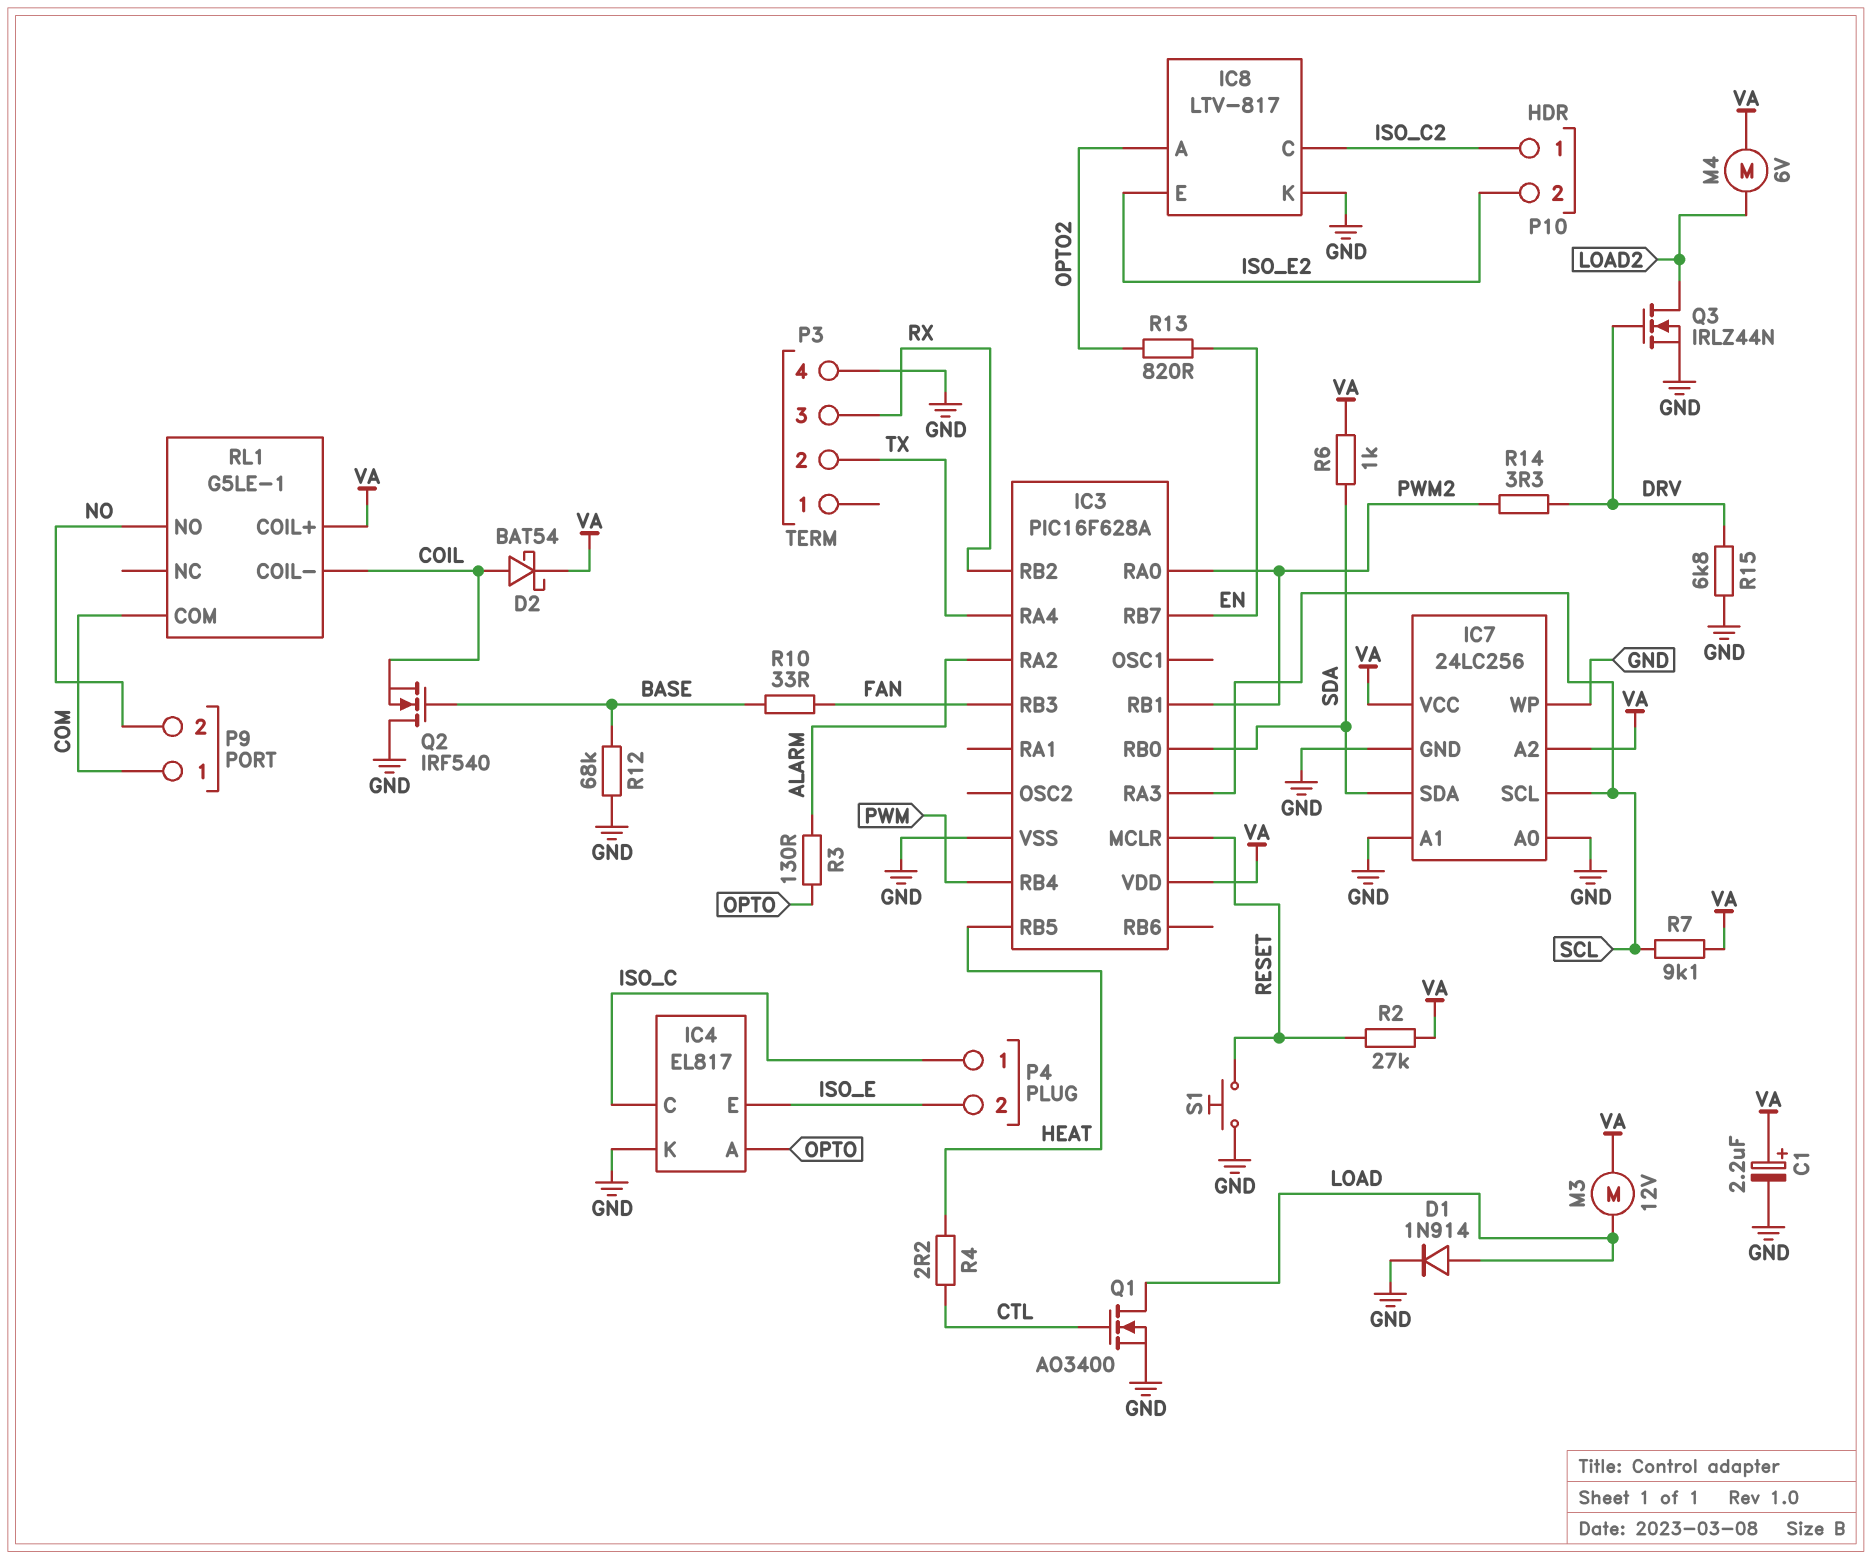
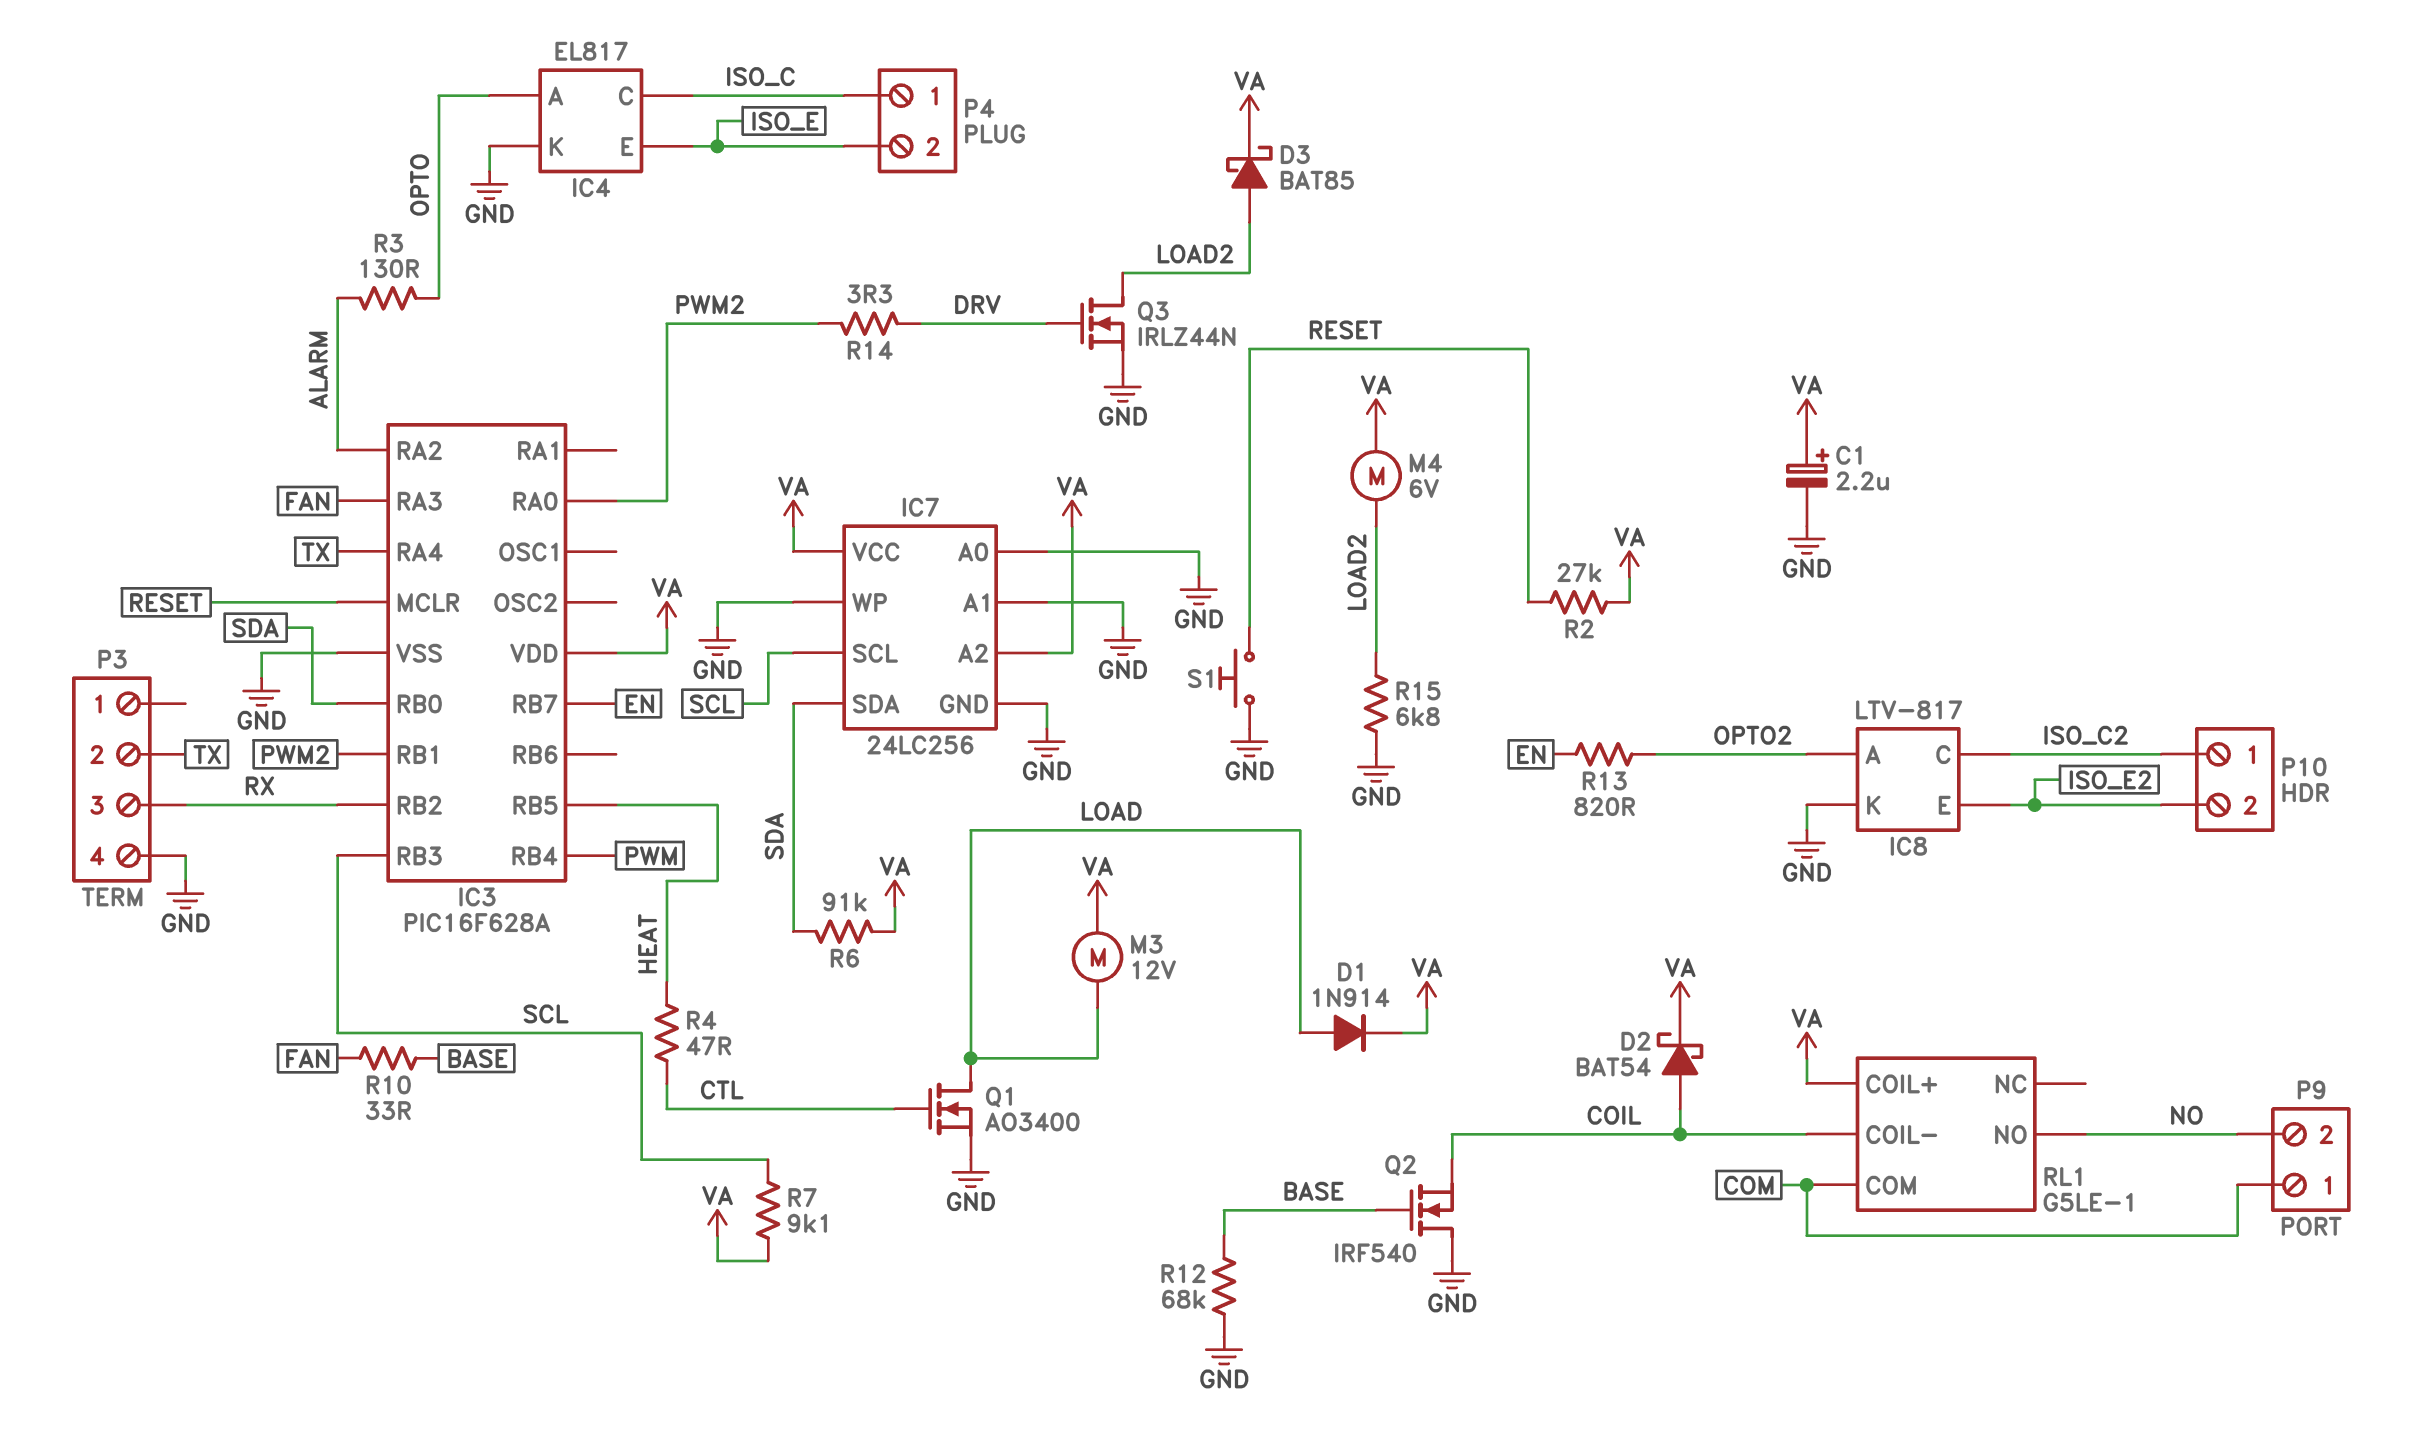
D1: diode 1N914 (A LOAD, K GND) -> diode 1N914 (A LOAD, K VA)
D3: none -> schottky BAT85 (A LOAD2, K VA)
IC3 pin RA3: SCL -> FAN
IC3 pin RB3: FAN -> SCL
R4: 2.2 (CTL, HEAT) -> 47 (CTL, HEAT)
R6: 1k (SDA, VA) -> 91k (SDA, VA)
R15: 6.8k (DRV, GND) -> 6.8k (GND, LOAD2)

